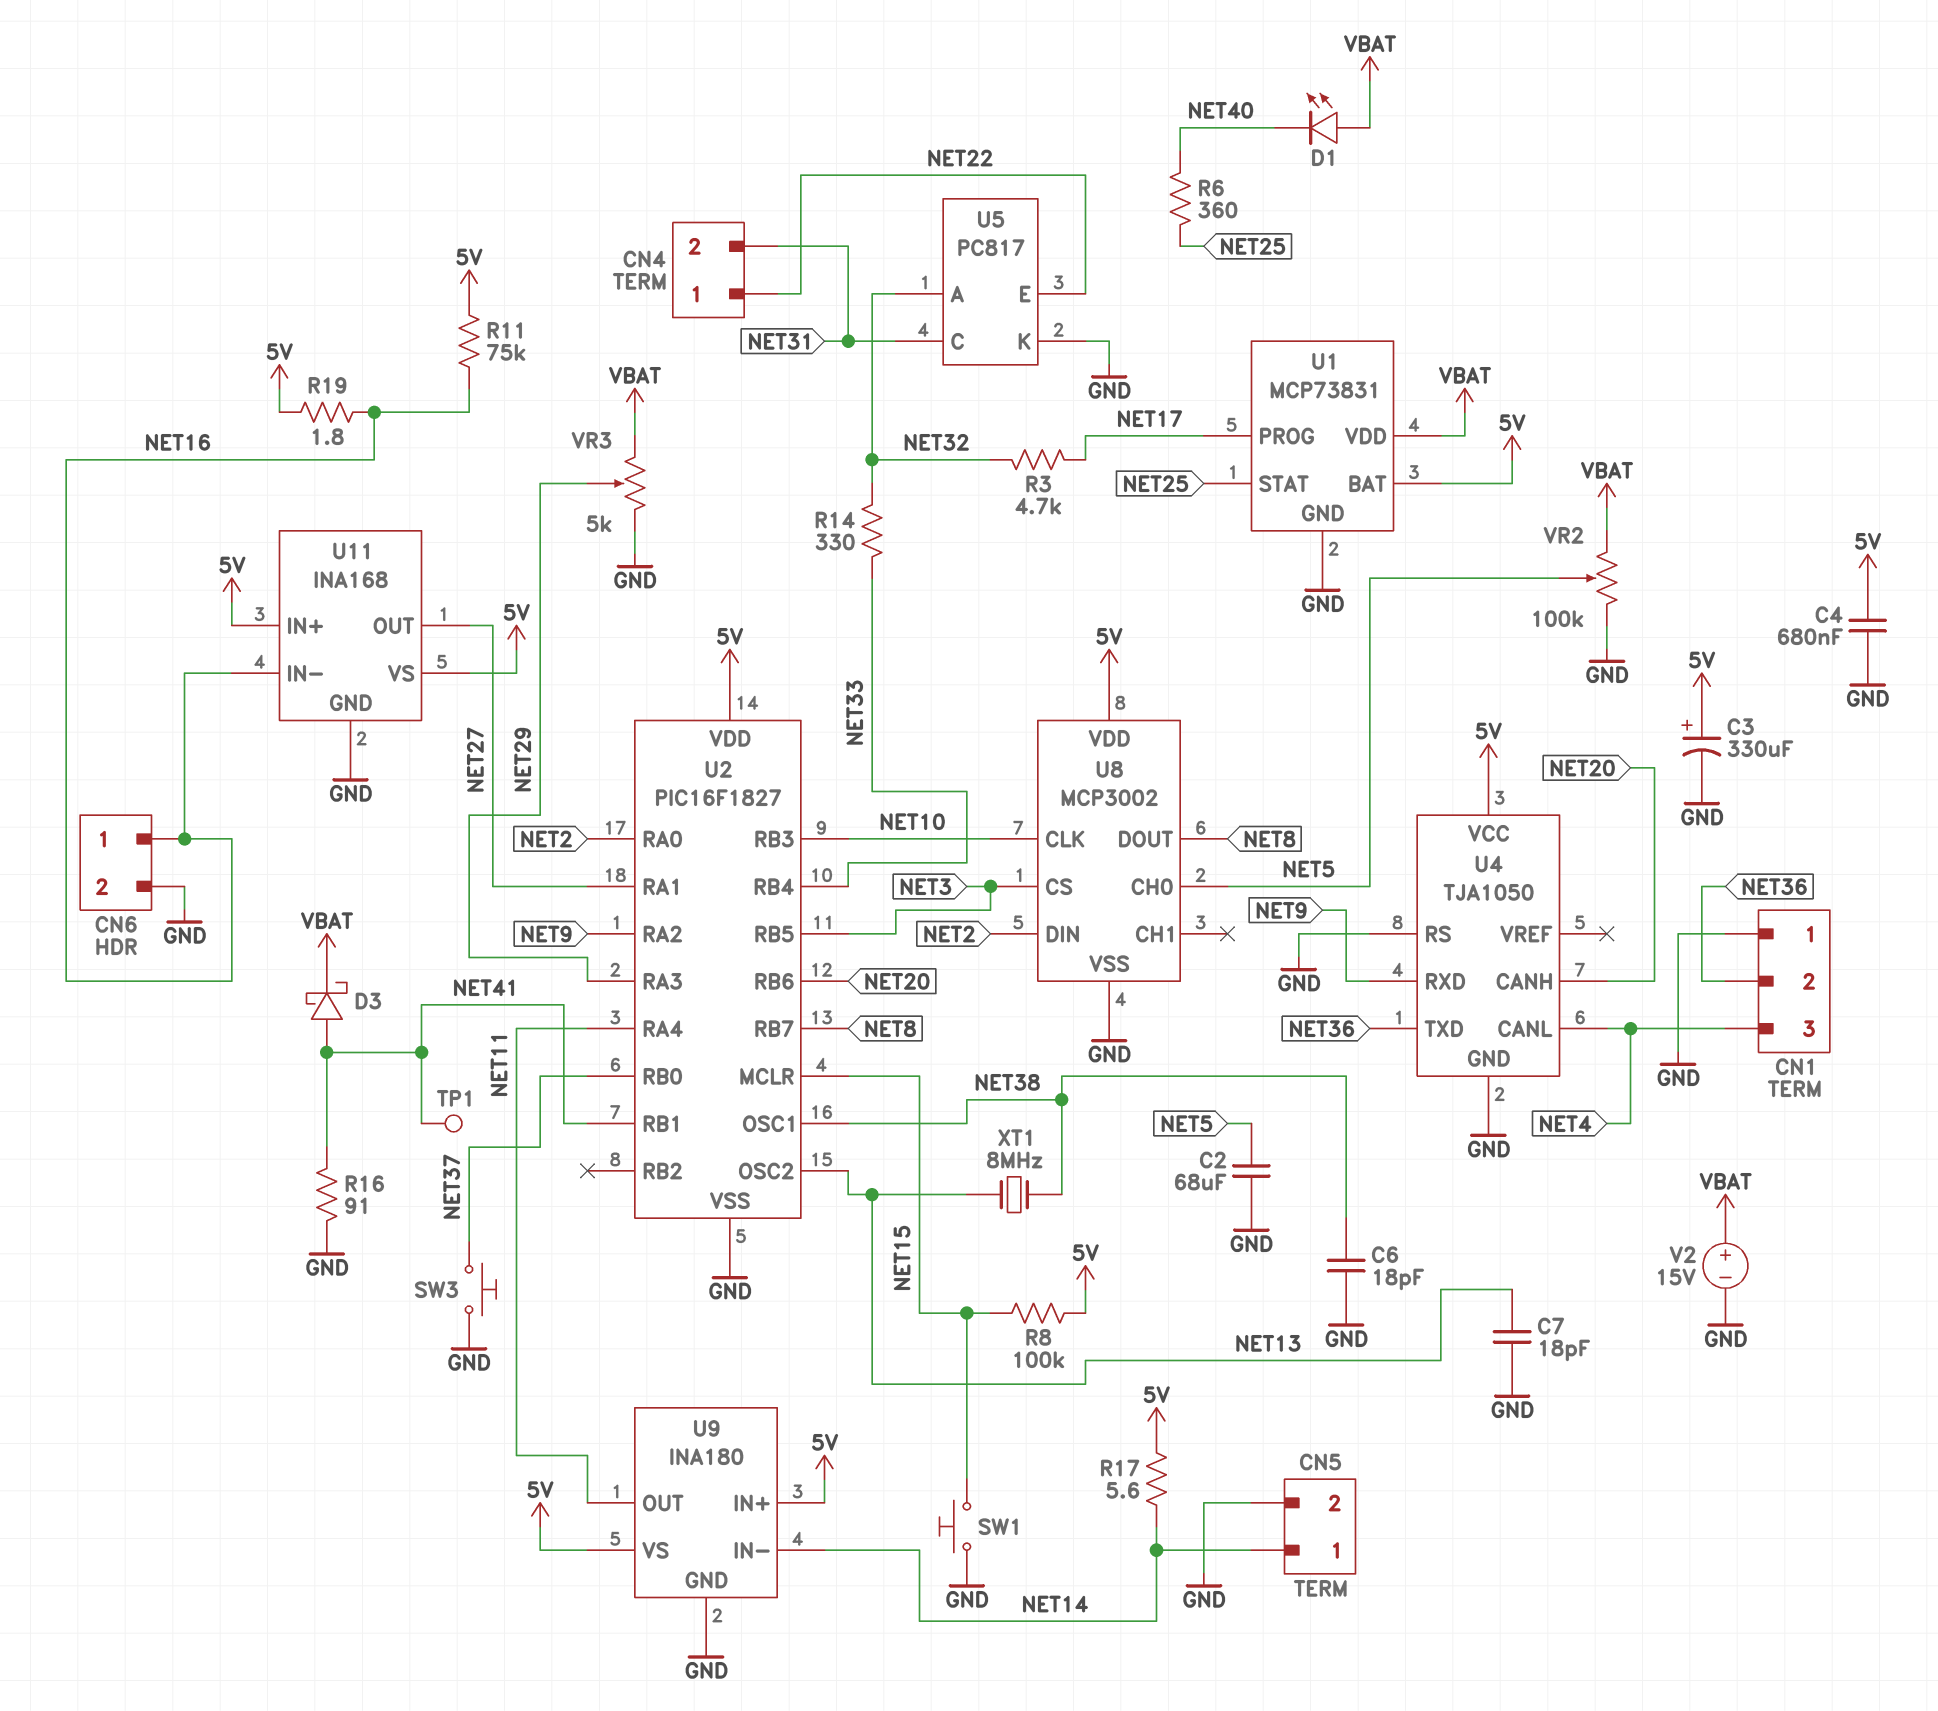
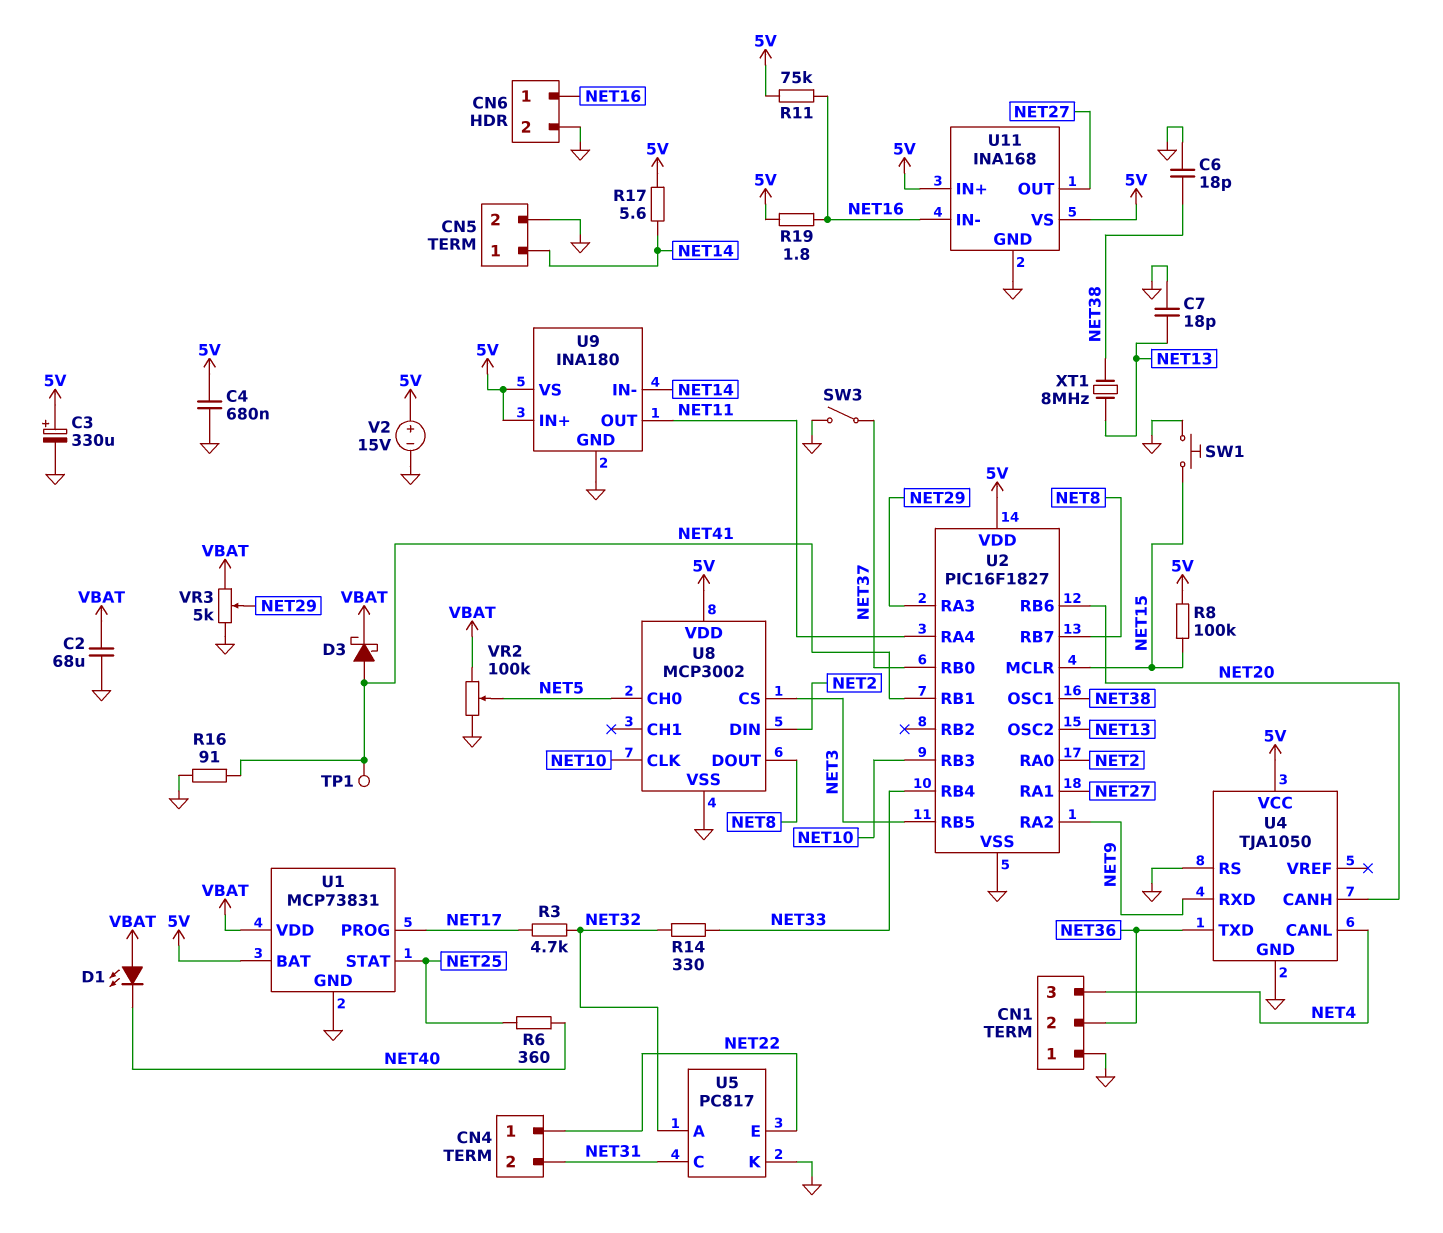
C2: 68uF (GND, NET5) -> 68uF (GND, VBAT)
SW3: button (GND, NET37) -> switch (GND, NET37)
V2: 15V (plus VBAT, minus GND) -> 15V (plus 5V, minus GND)

